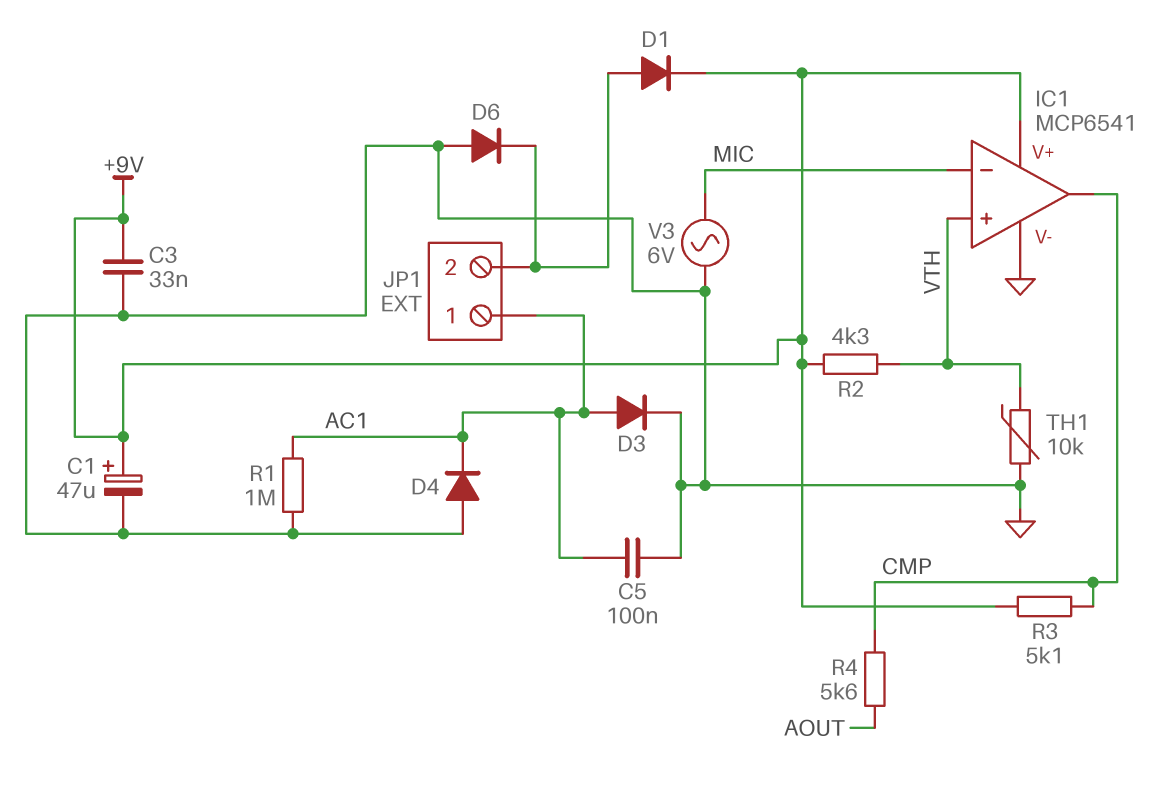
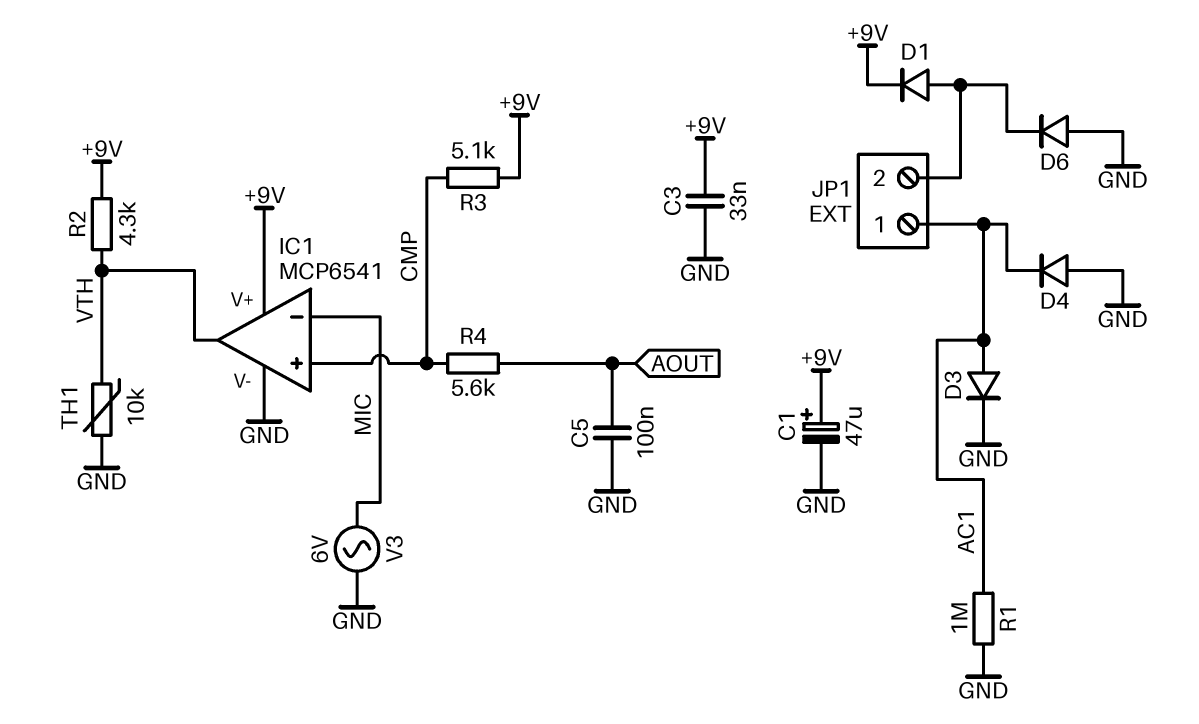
C5: 100nF (AC1, GND) -> 100nF (AOUT, GND)
IC1 pin in+: VTH -> CMP
IC1 pin out: CMP -> VTH

